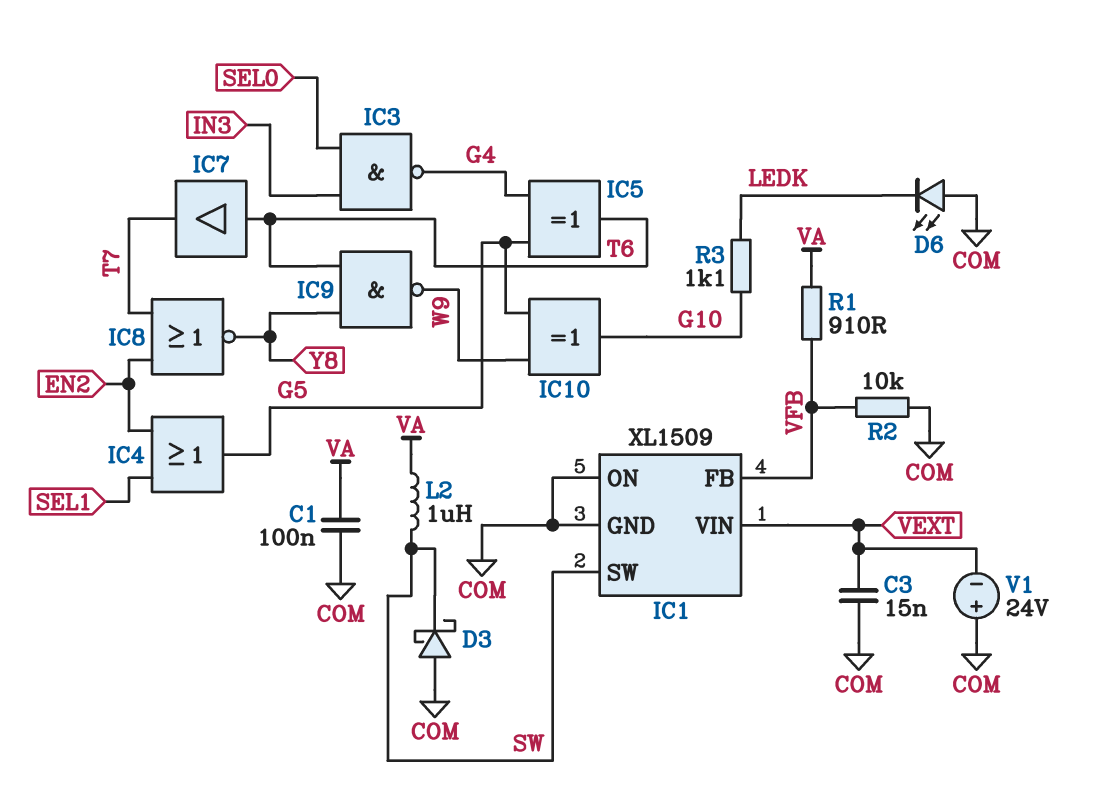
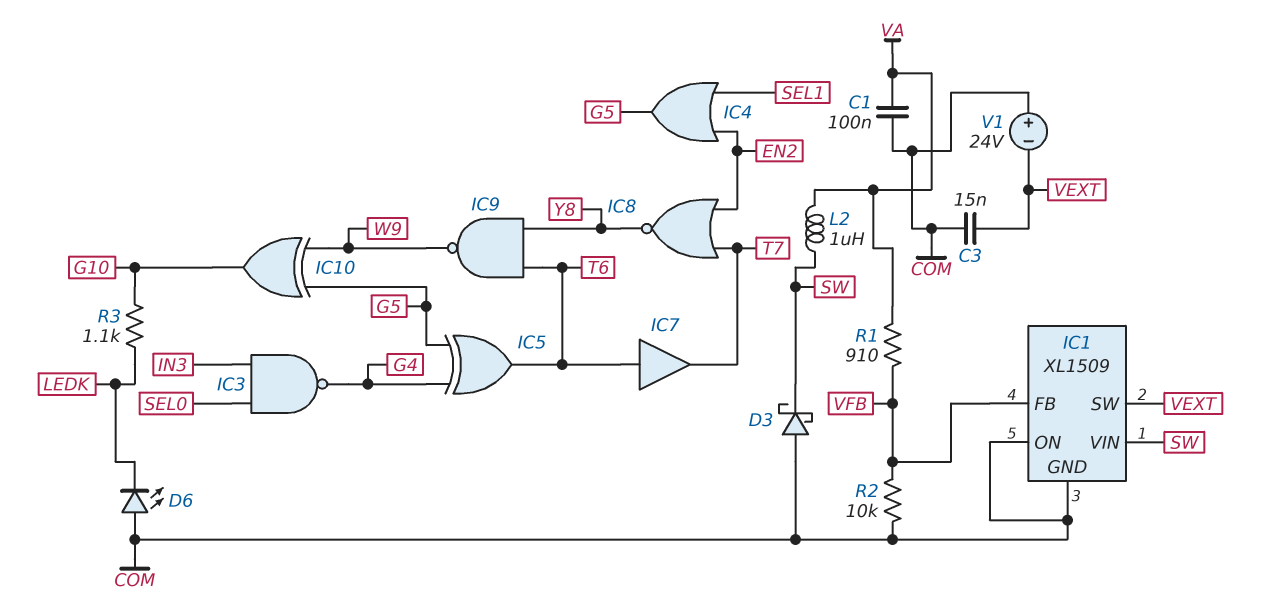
IC1 pin SW: SW -> VEXT
IC1 pin VIN: VEXT -> SW

